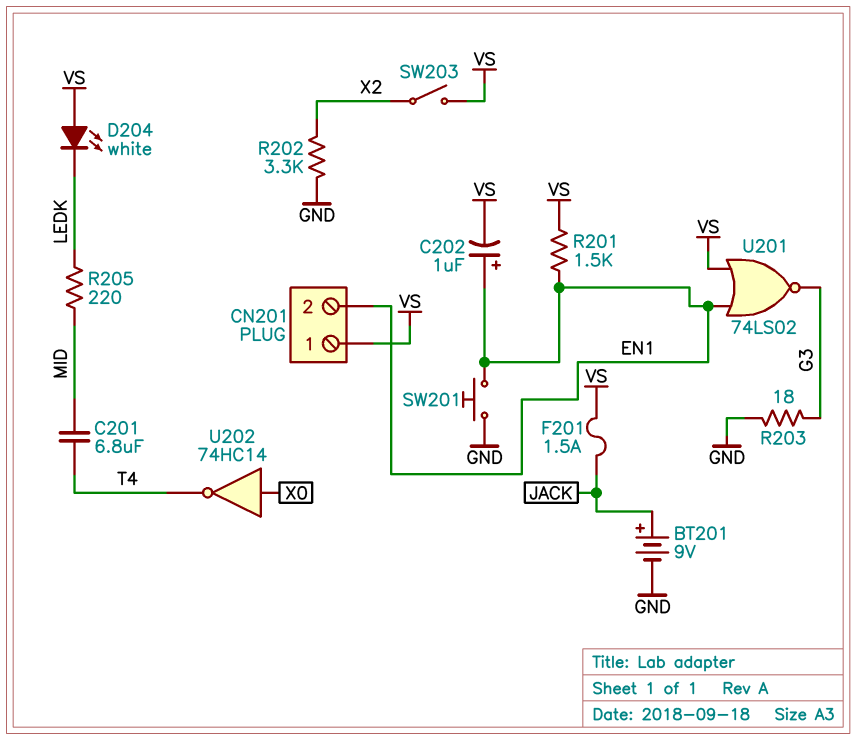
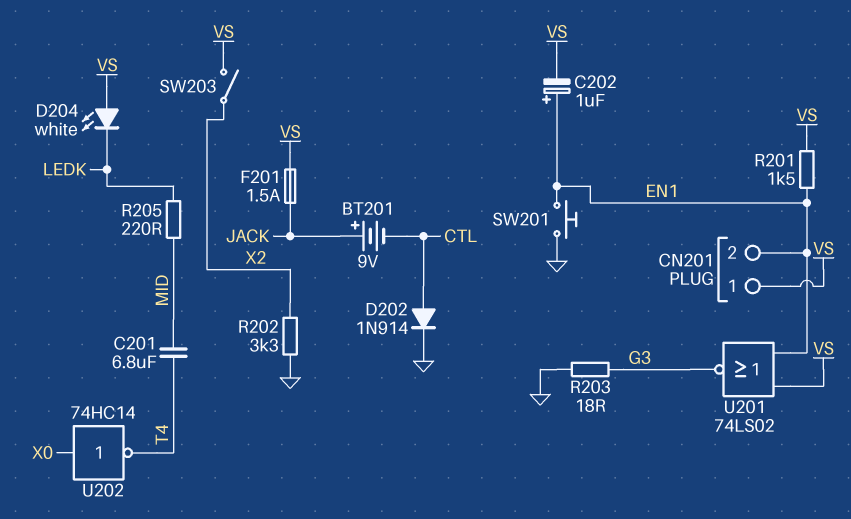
BT201: 9V (plus JACK, minus GND) -> 9V (plus JACK, minus CTL)
D202: none -> diode 1N914 (A CTL, K GND)

